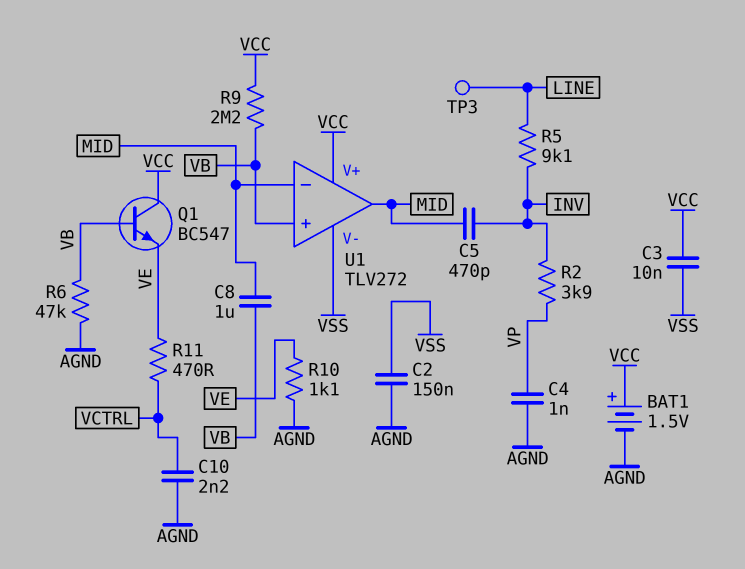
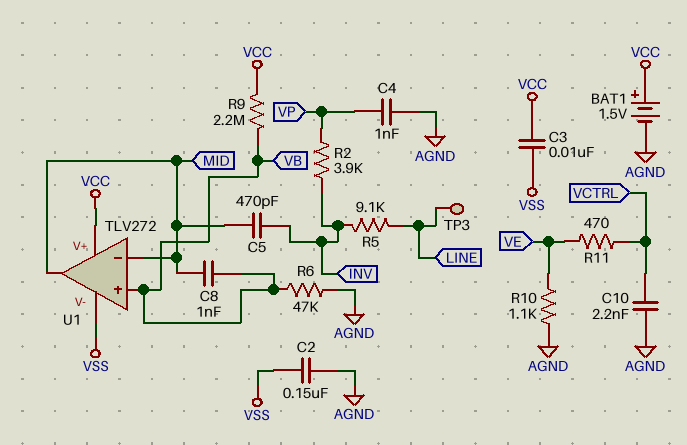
C8: 1uF (MID, VB) -> 1nF (MID, VB)
Q1: NPN BC547 (B VB, C VCC, E VE) -> none

